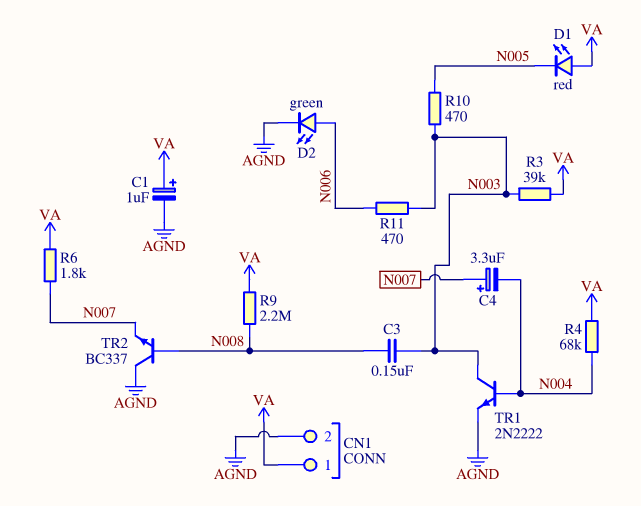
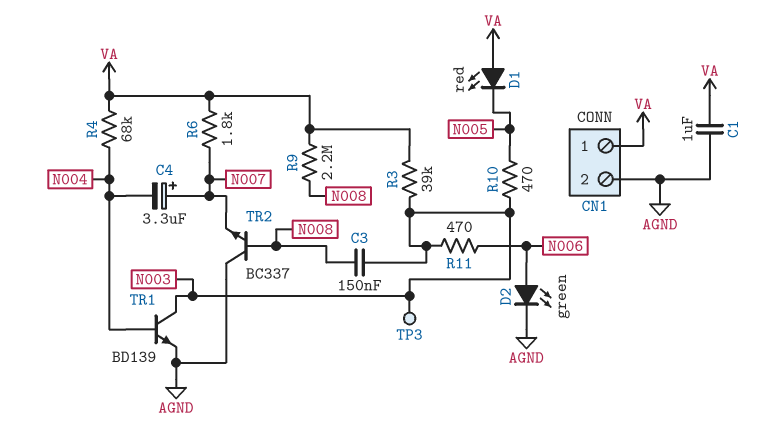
C1: 1uF (plus VA, minus AGND) -> 1uF (AGND, VA)
TP3: none -> test point (N003)
TR1: NPN 2N2222 (B N004, C N003, E AGND) -> NPN BD139 (B N004, C N003, E AGND)

